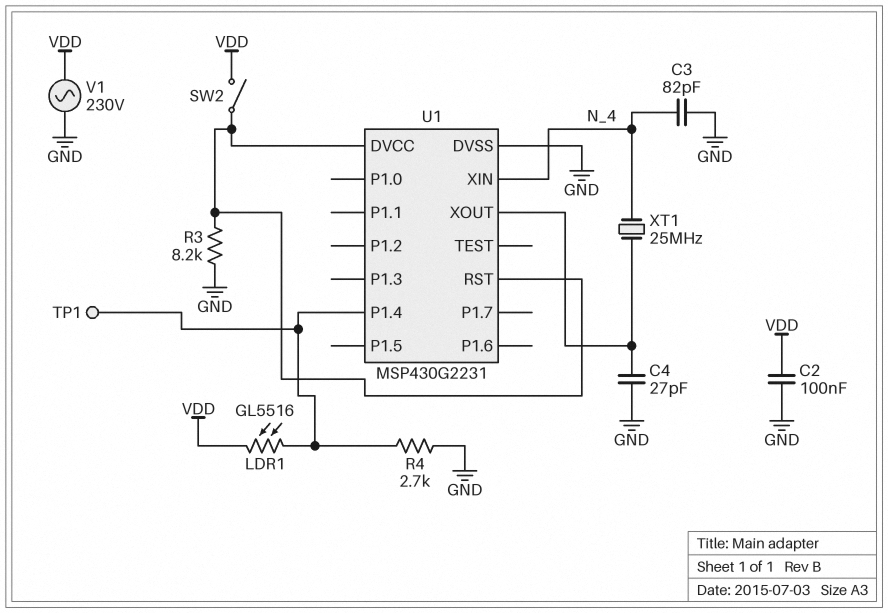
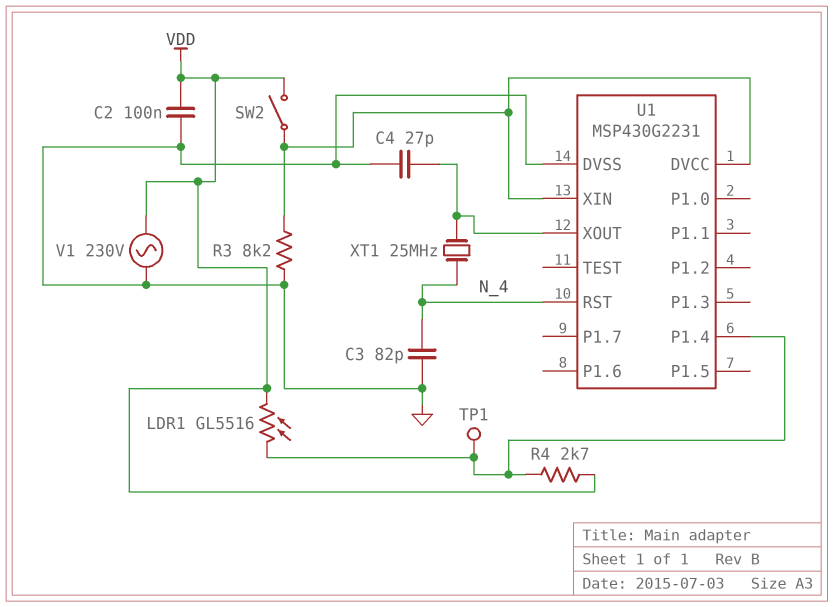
R4: 2.7k (GND, U1/P1.4) -> 2.7k (U1/P1.4, VDD)
U1 pin RST: U1/DVCC -> N_4
U1 pin XIN: N_4 -> U1/DVCC

